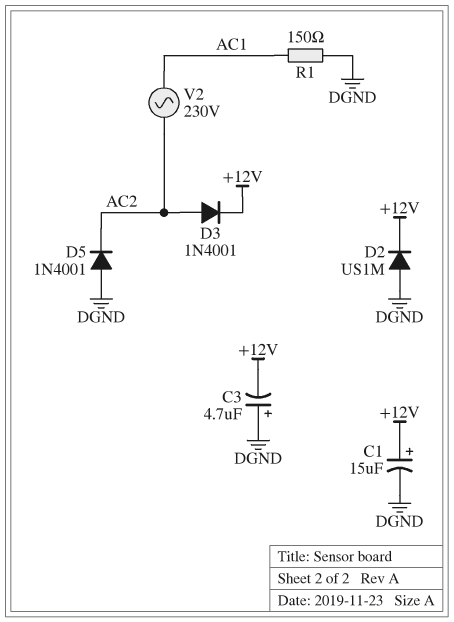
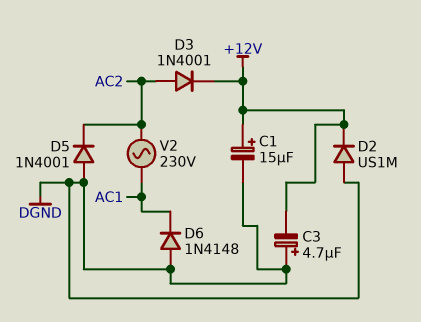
D6: none -> diode 1N4148 (A DGND, K AC1)
R1: 150 (AC1, DGND) -> none

